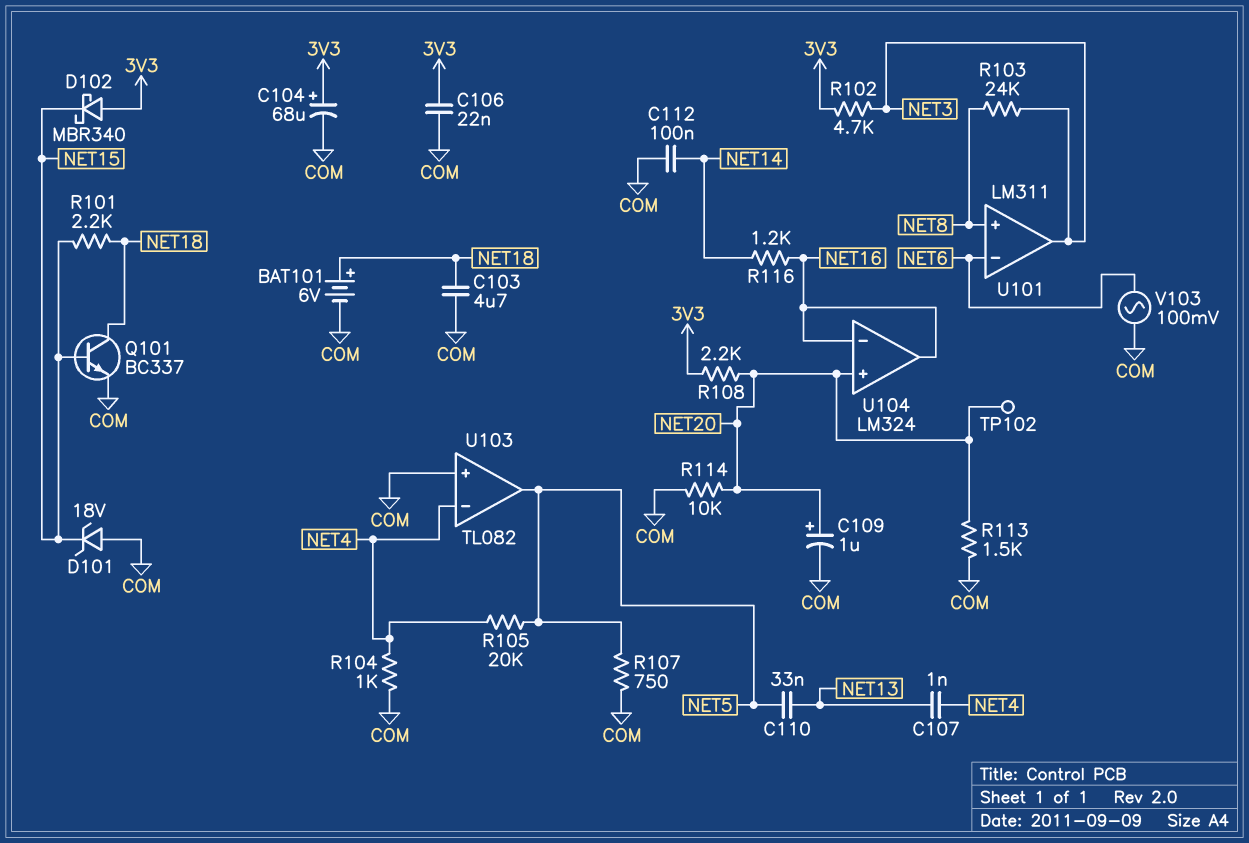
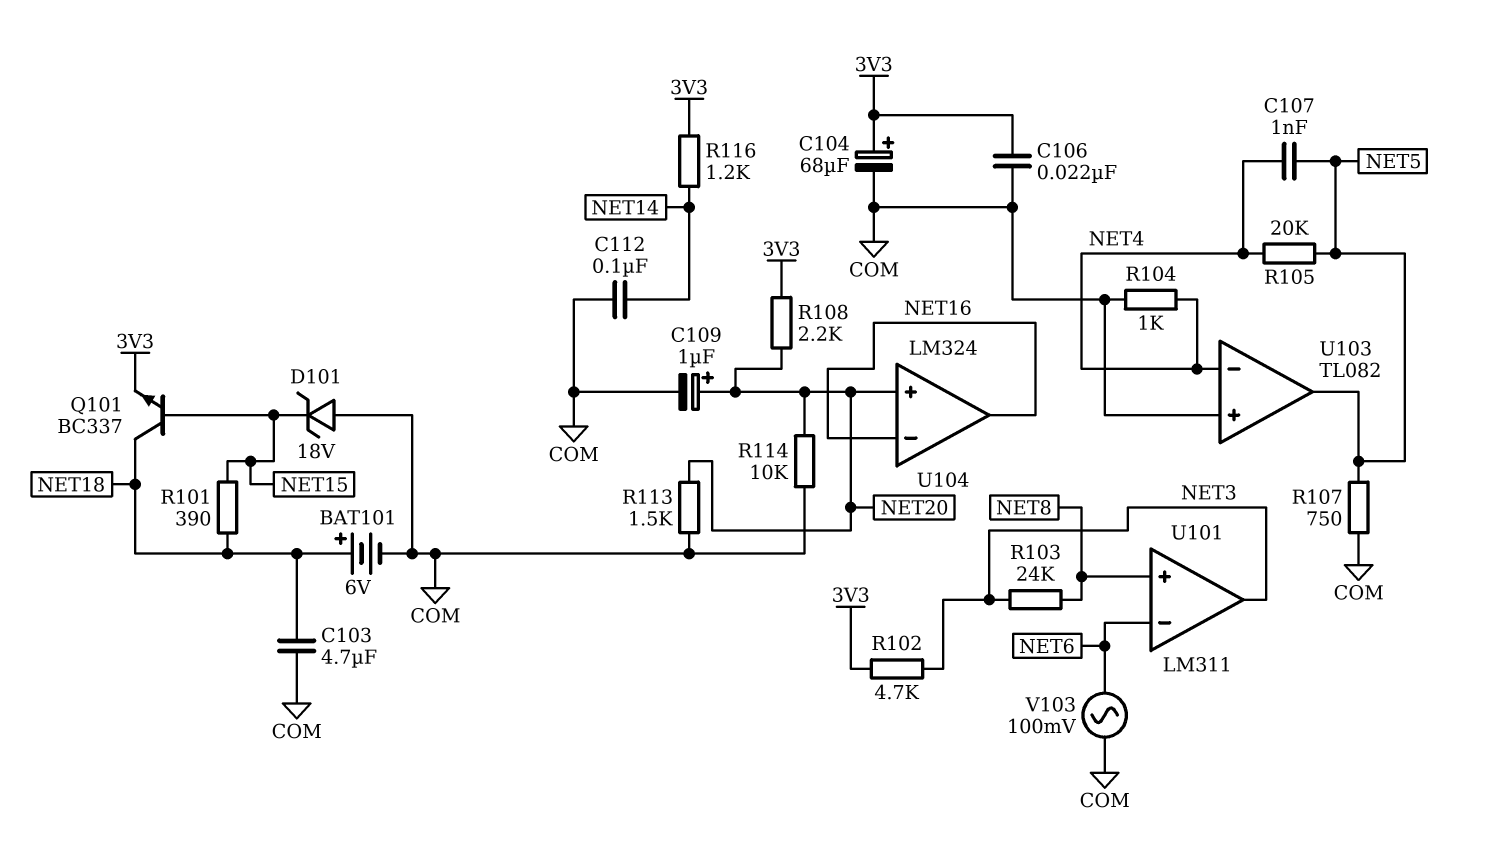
C107: 1nF (NET4, NET13) -> 1nF (NET4, NET5)
C110: 33nF (NET5, NET13) -> none
D102: schottky MBR340 (A 3V3, K NET15) -> none
Q101: NPN BC337 (B NET15, C NET18, E COM) -> NPN BC337 (B NET15, C NET18, E 3V3)
R101: 2.2k (NET15, NET18) -> 390 (NET15, NET18)
R116: 1.2k (NET14, NET16) -> 1.2k (3V3, NET14)
TP102: test point (NET20) -> none

